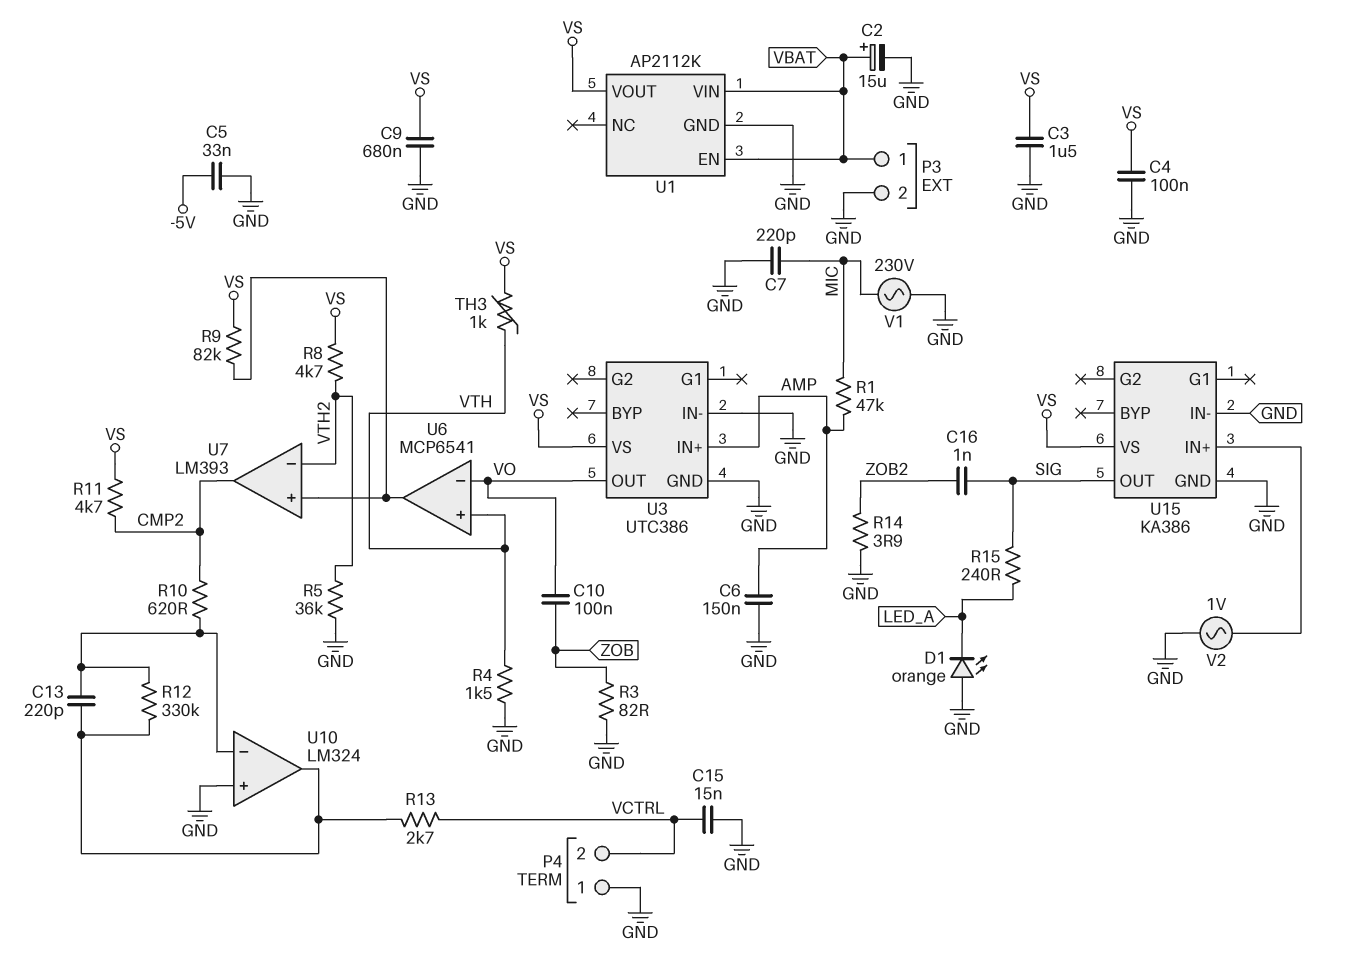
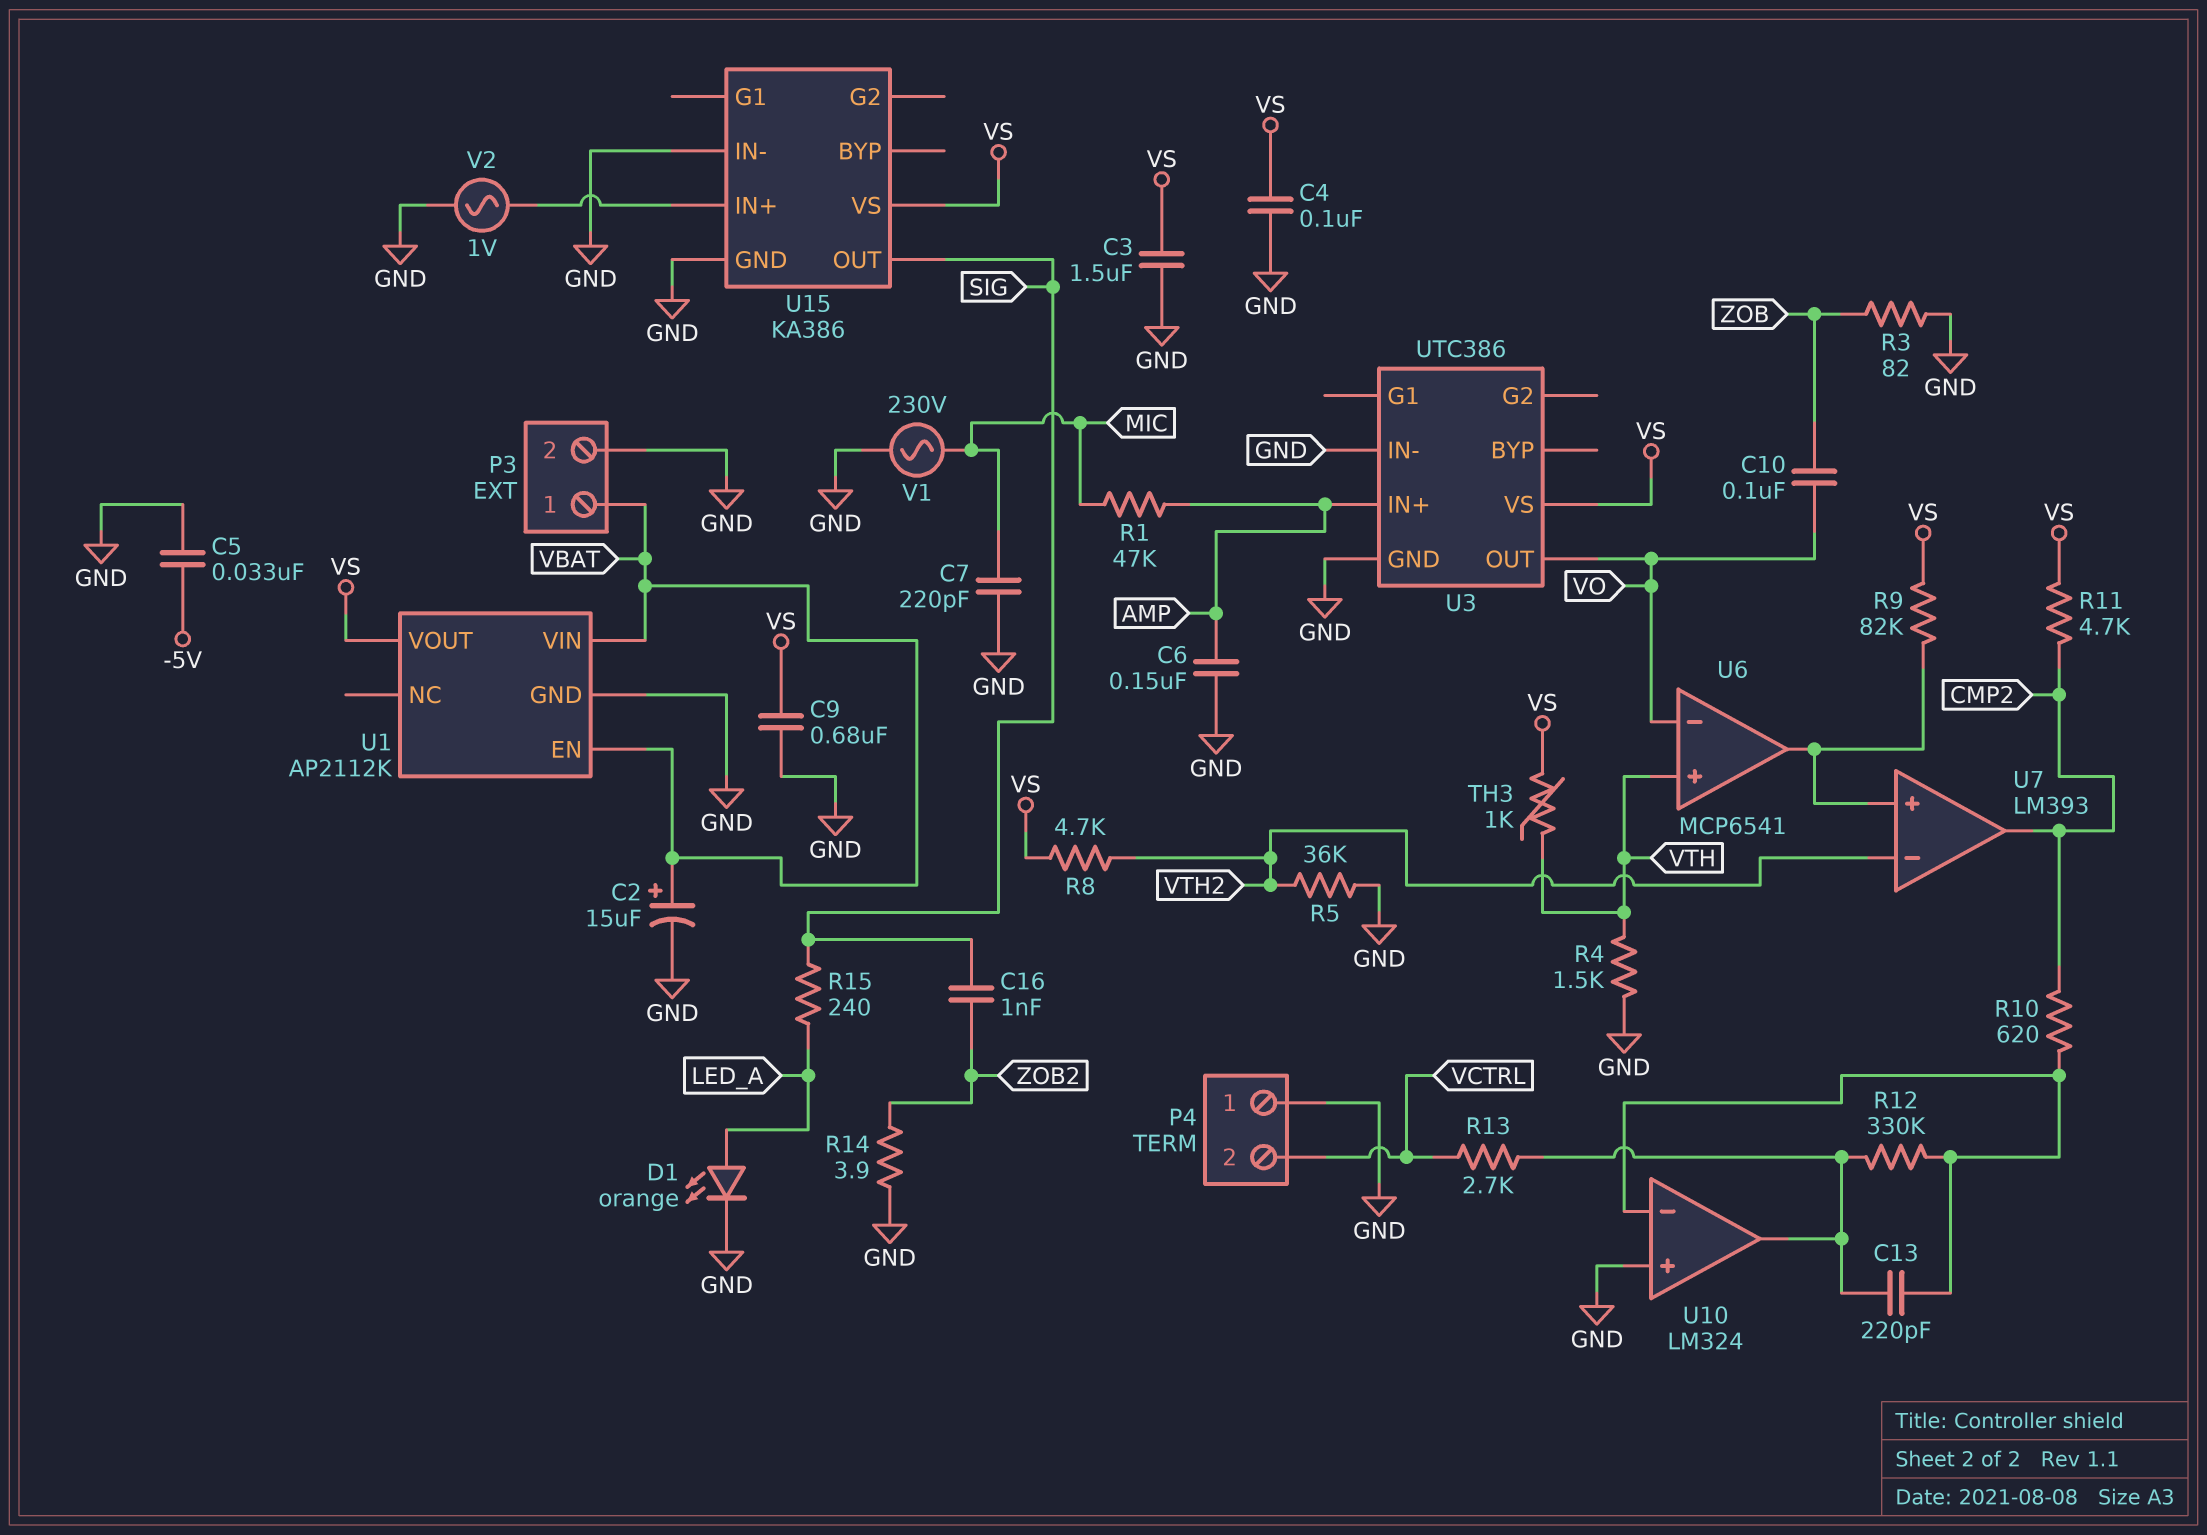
C15: 15nF (GND, VCTRL) -> none
D1: LED orange (A GND, K LED_A) -> LED orange (A LED_A, K GND)

